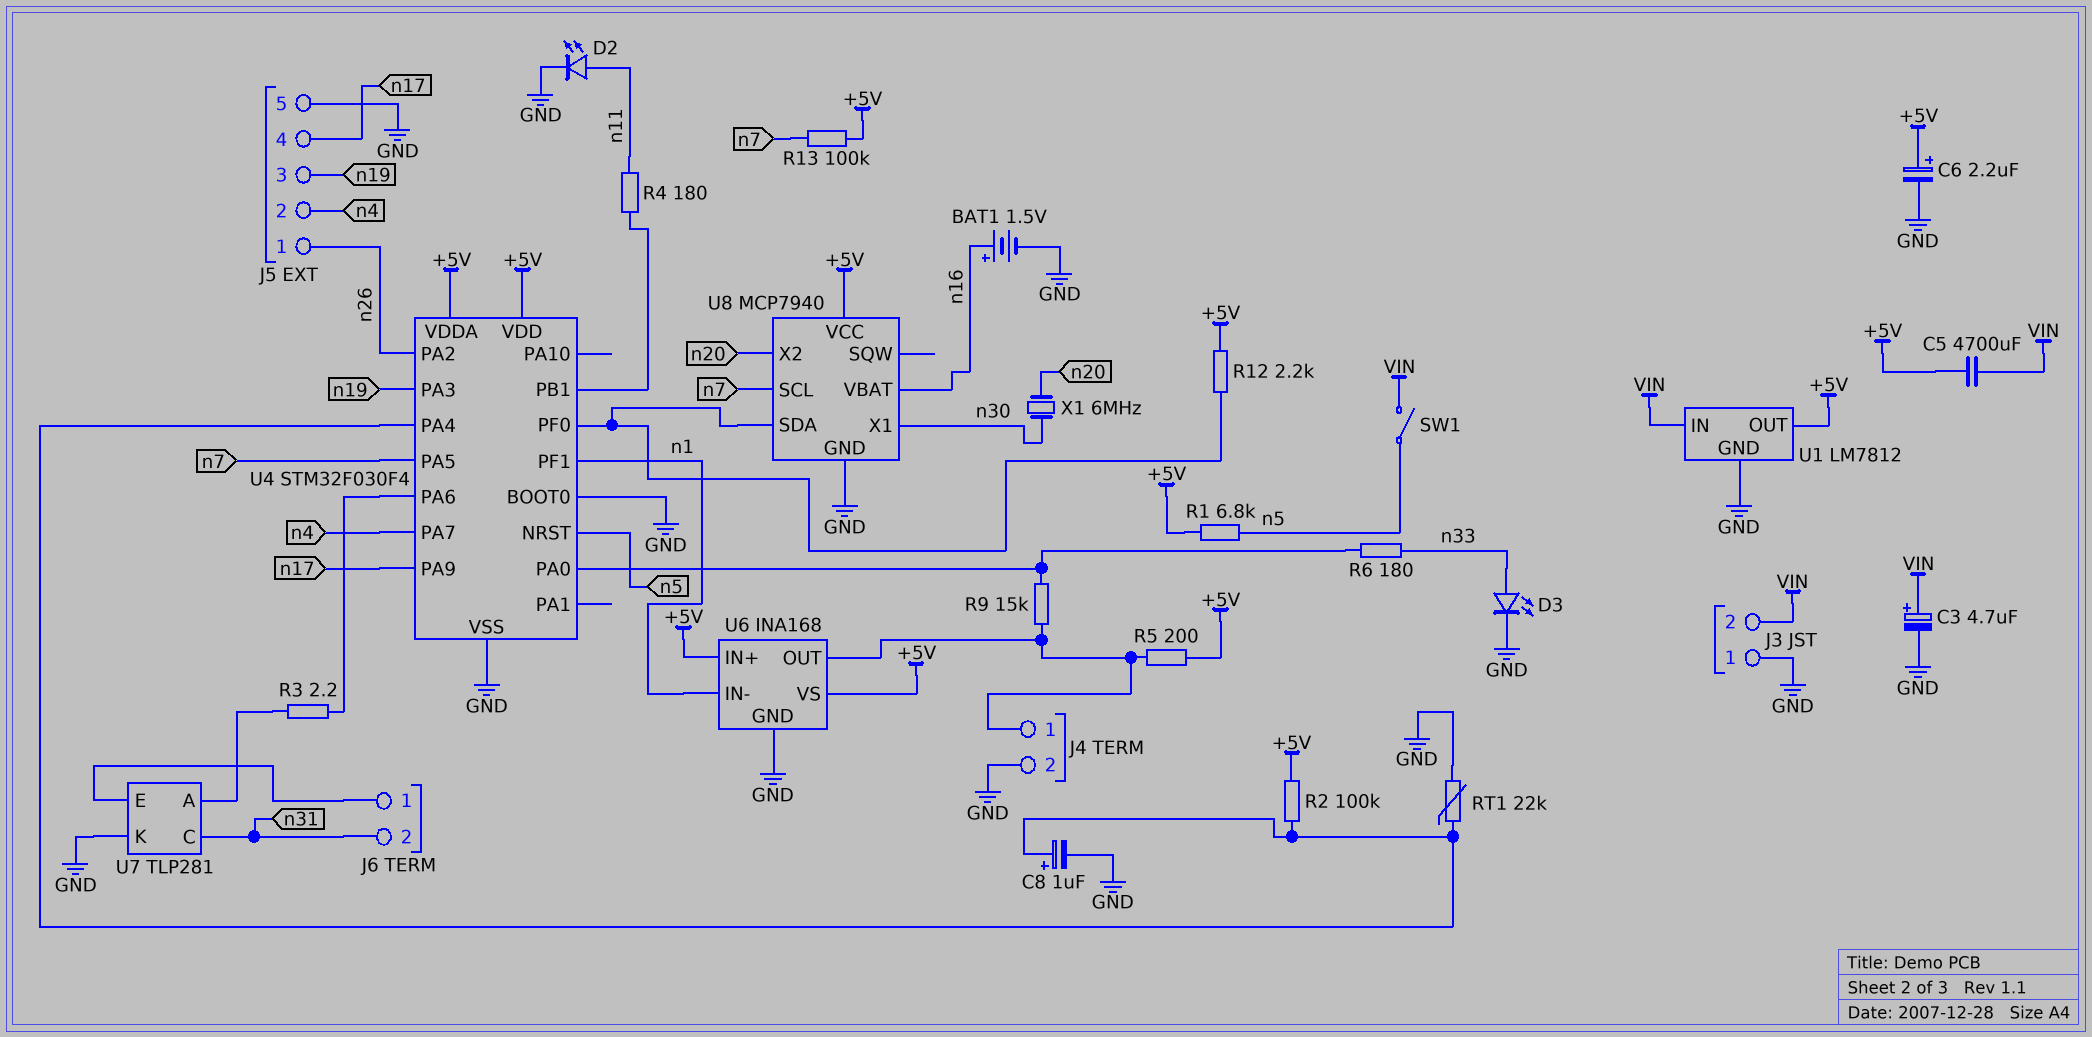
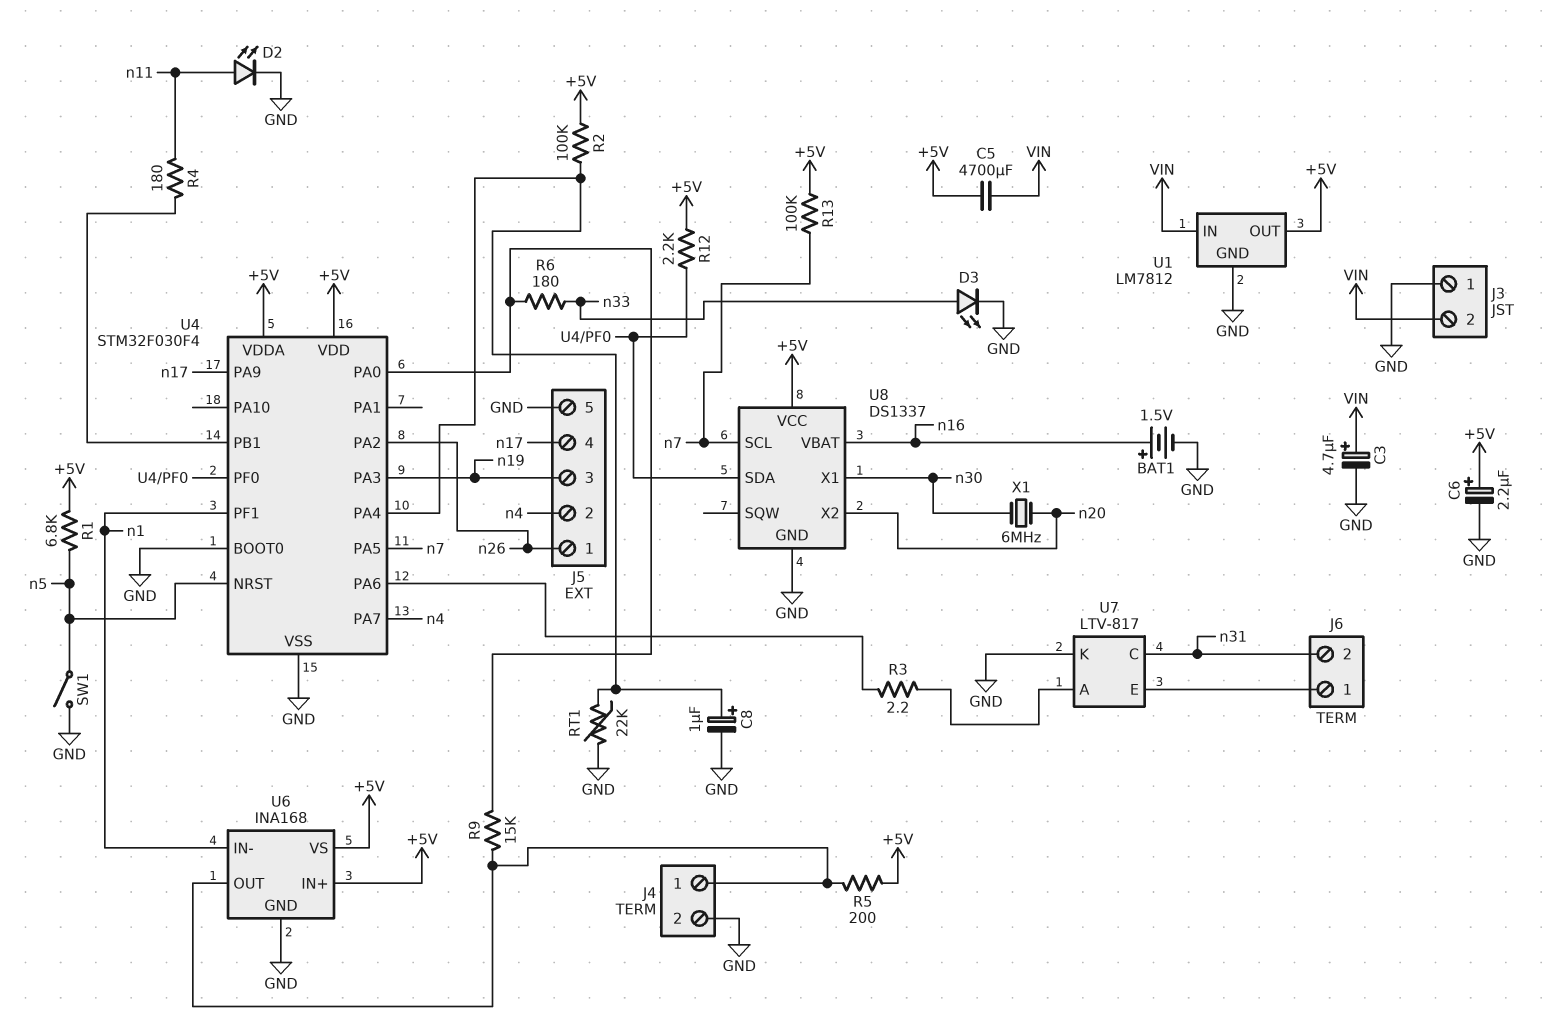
SW1: switch (VIN, n5) -> switch (GND, n5)
U7: TLP281 -> LTV-817
U8: MCP7940 -> DS1337

